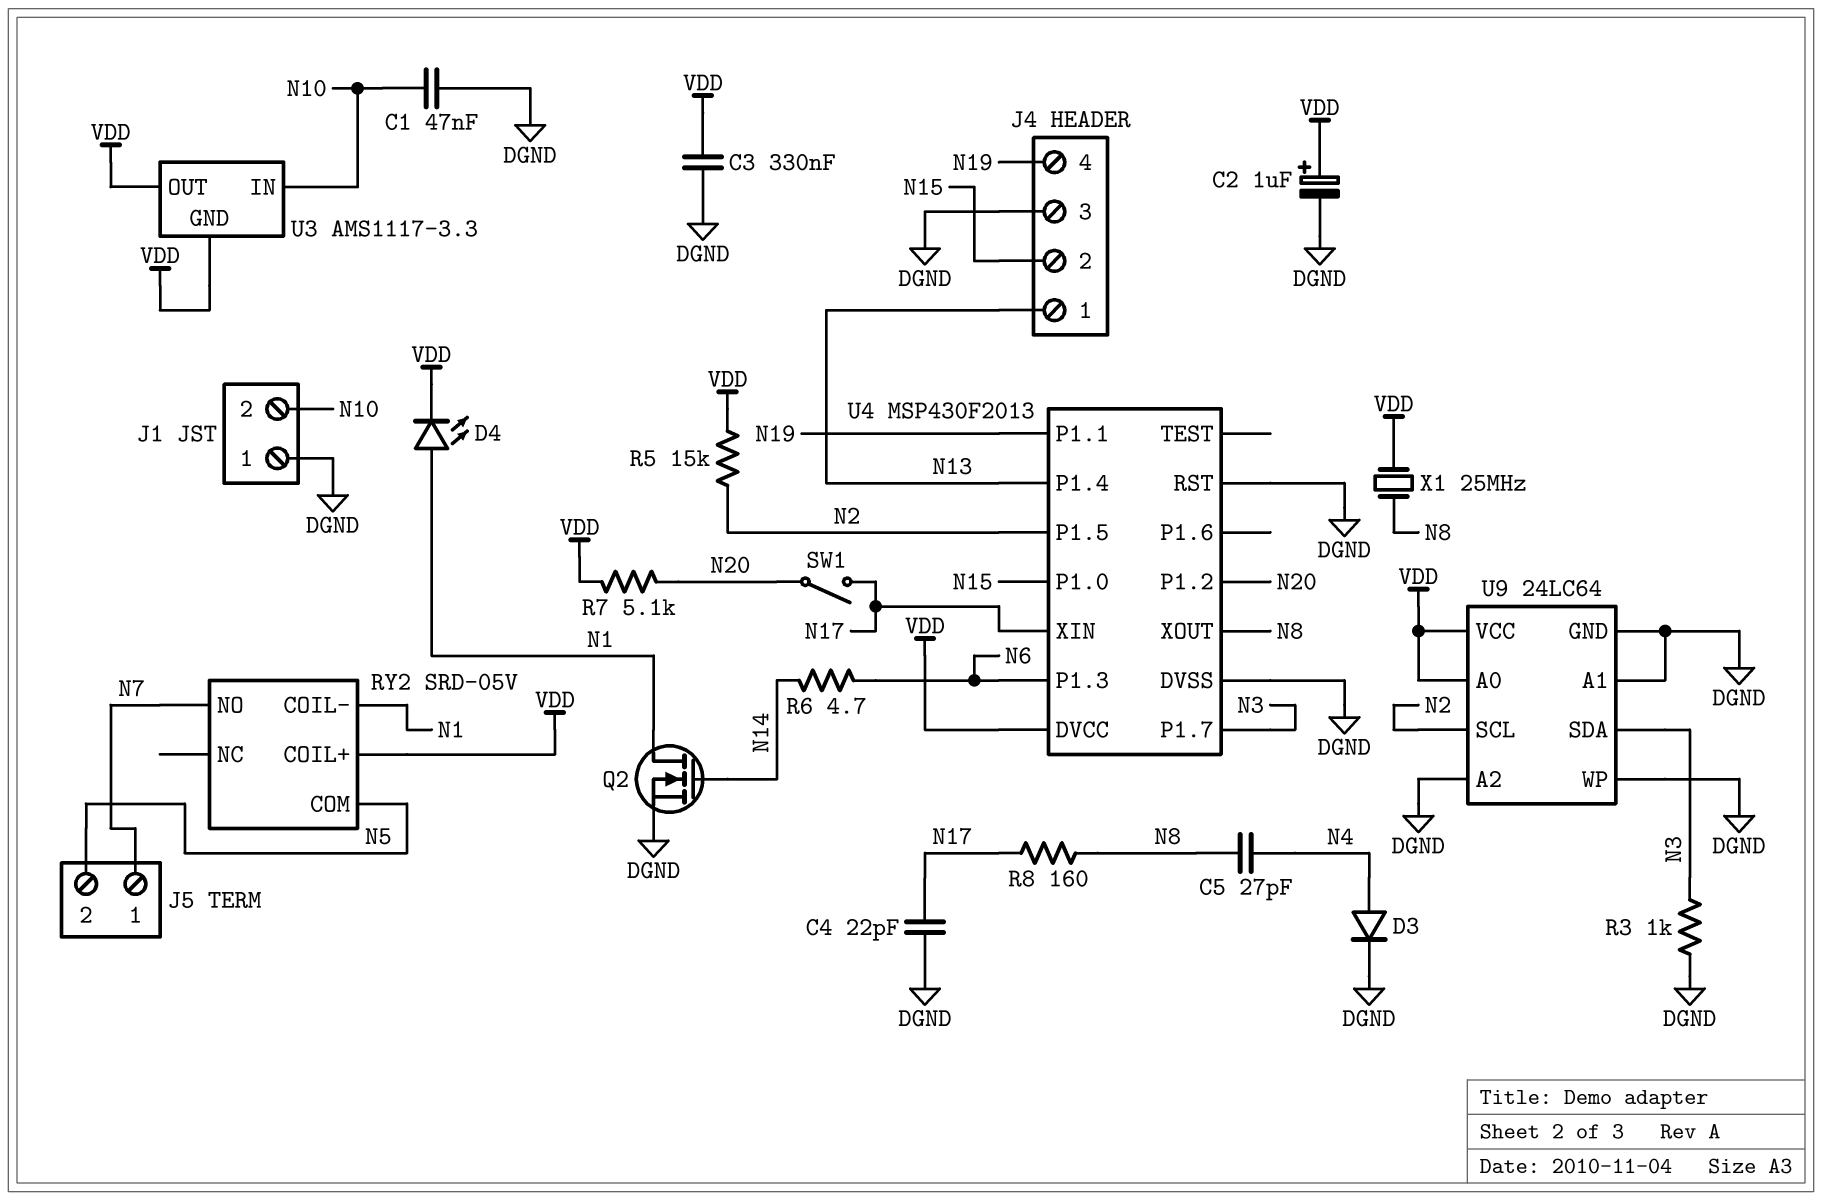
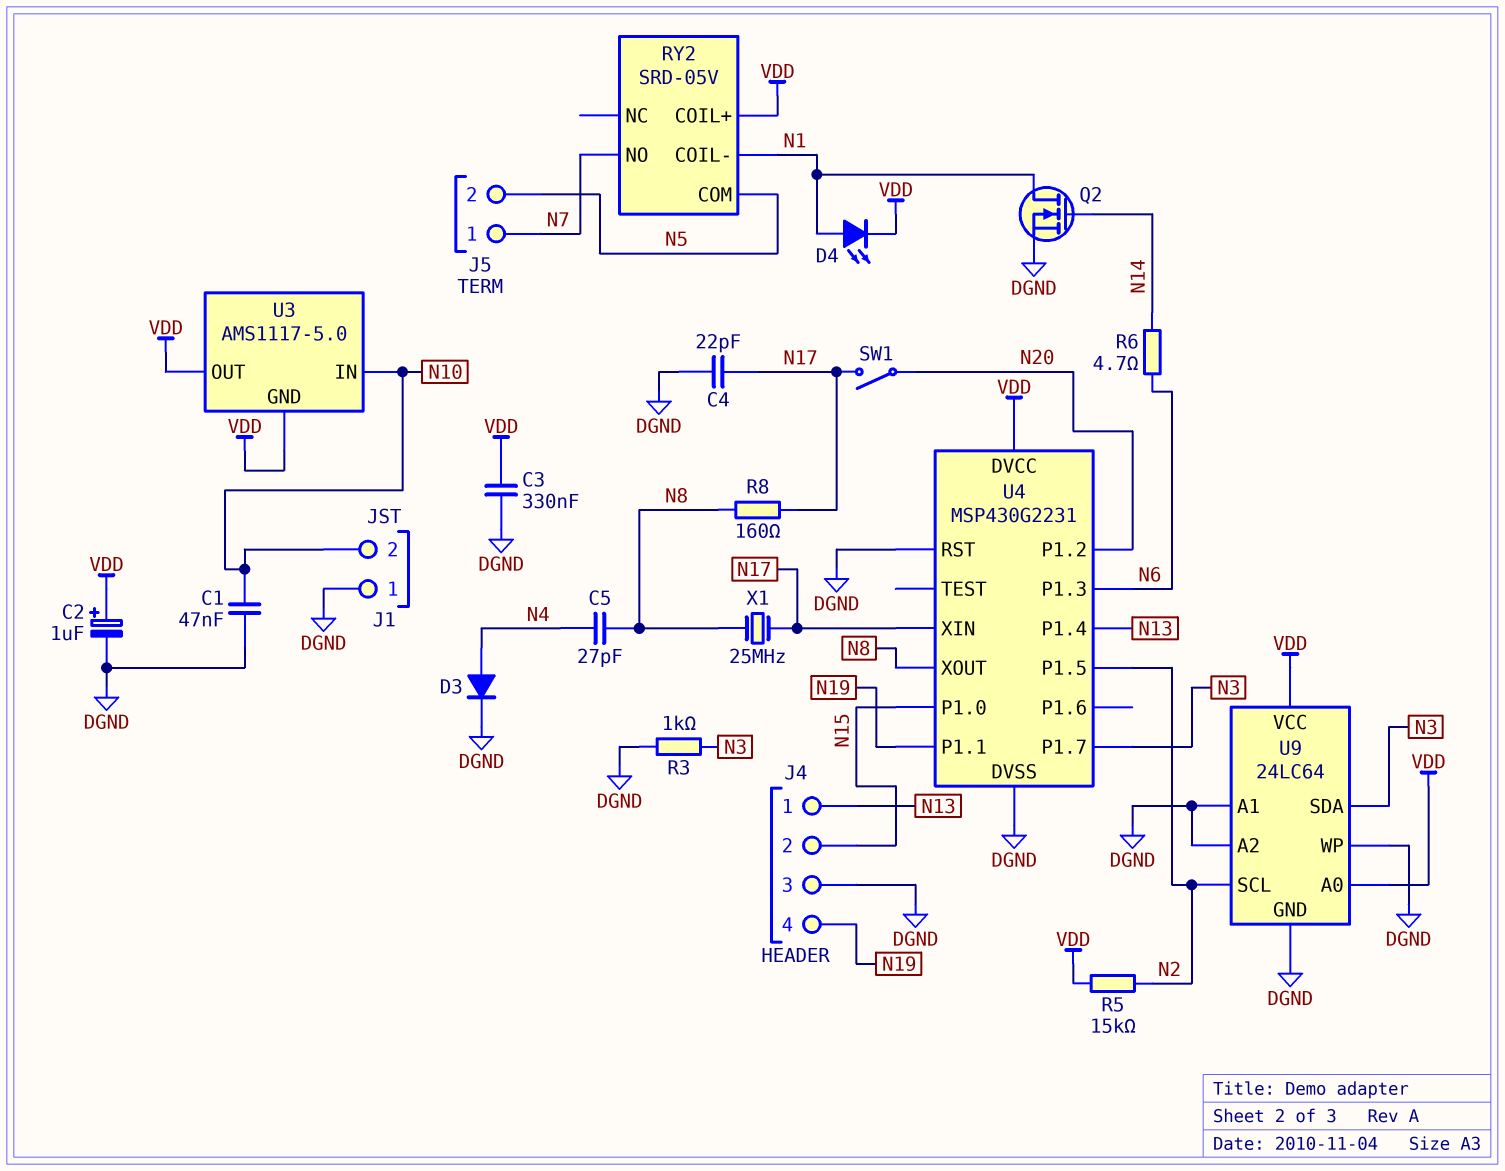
R7: 5.1k (N20, VDD) -> none
U3: AMS1117-3.3 -> AMS1117-5.0
U4: MSP430F2013 -> MSP430G2231
X1: 25MHz (N8, VDD) -> 25MHz (N8, N17)

